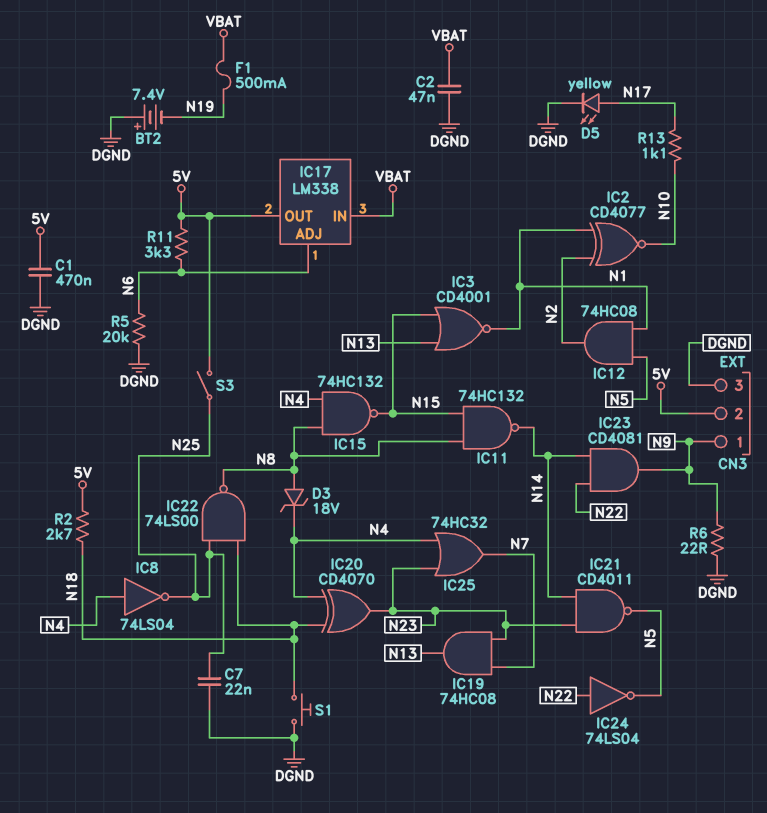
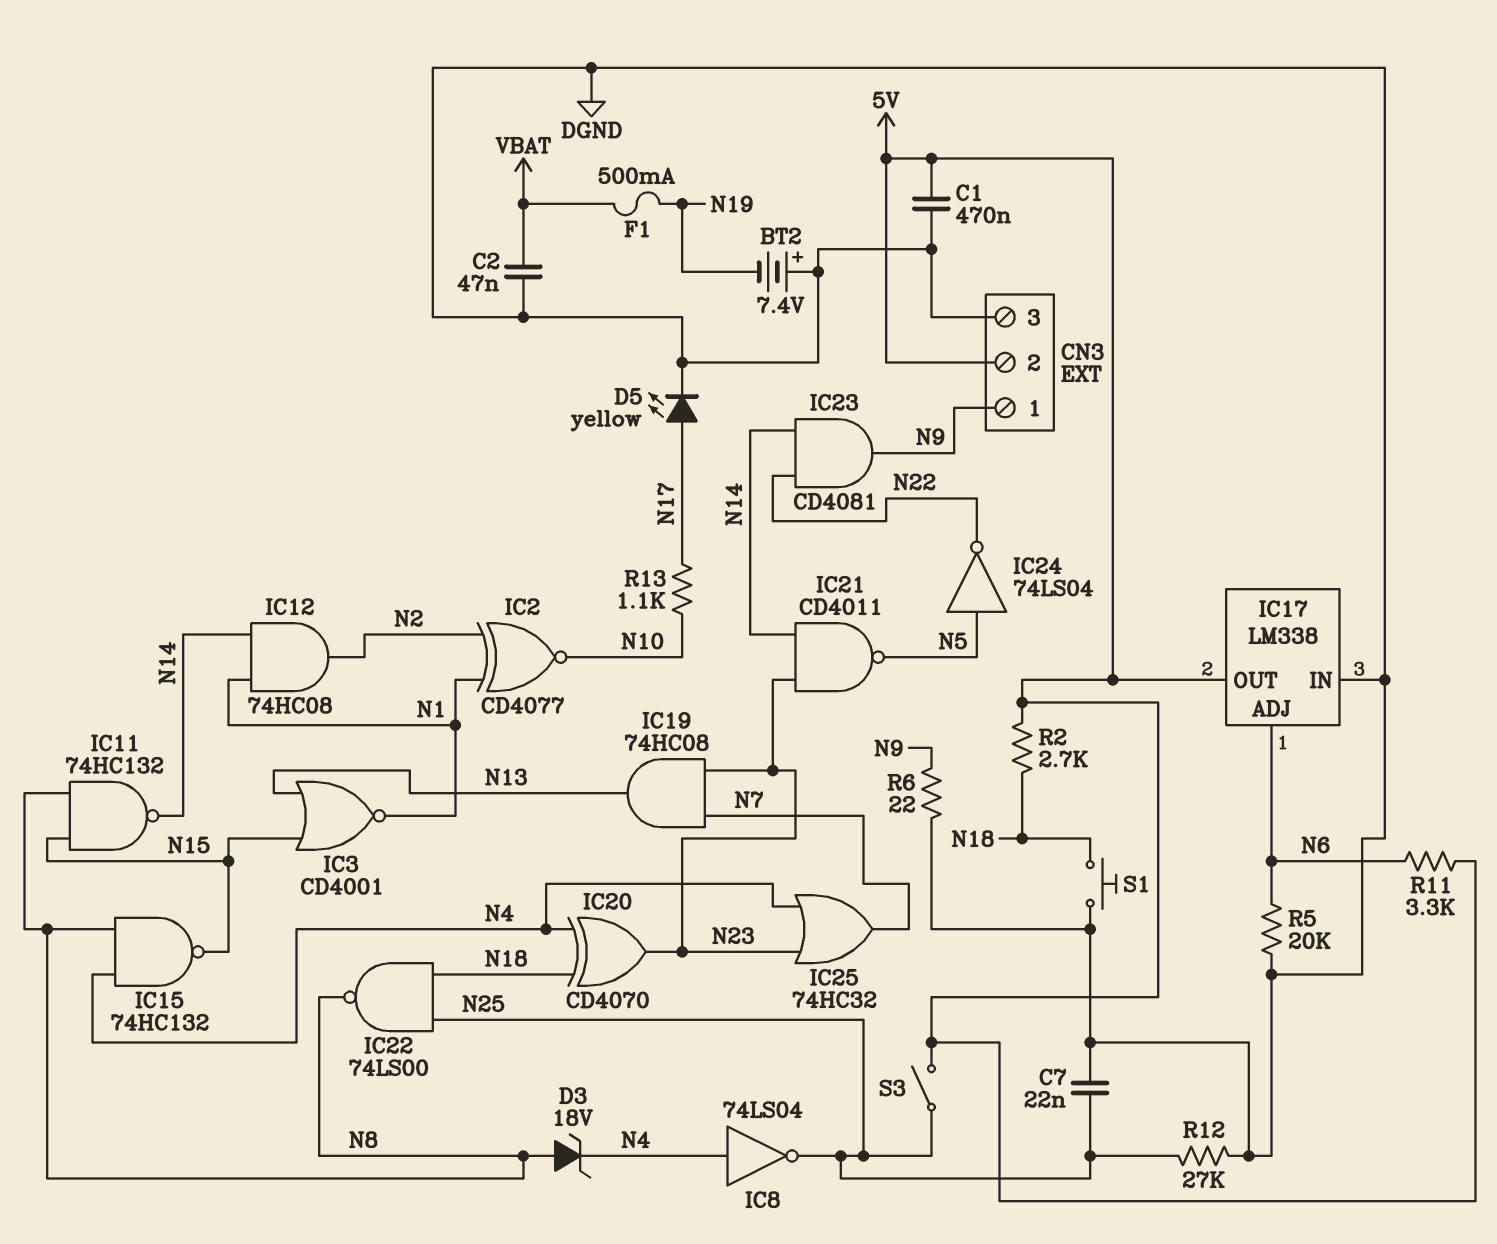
IC12: AND 74HC08 (in N1, in N5, out N2) -> AND 74HC08 (in N1, in N14, out N2)
IC17 pin IN: VBAT -> DGND
IC24: NOT 74LS04 (in N22, out N5) -> NOT 74LS04 (in N5, out N22)
R12: none -> 27k (DGND, N25)

